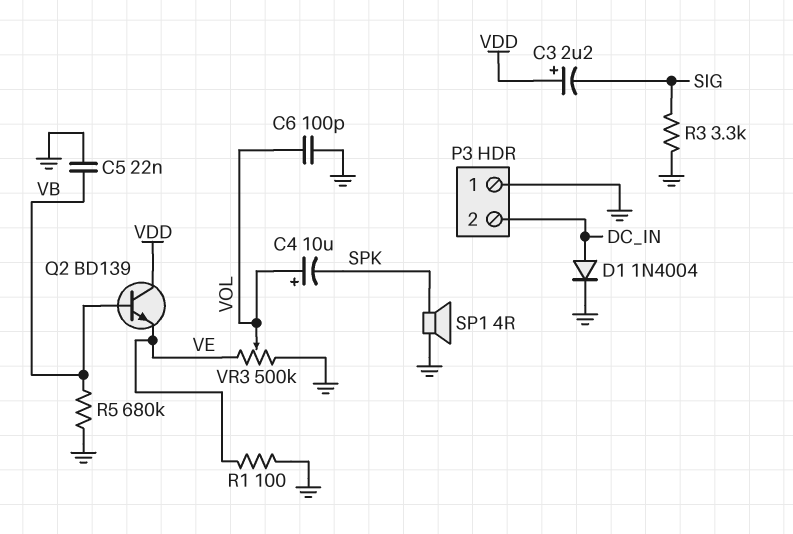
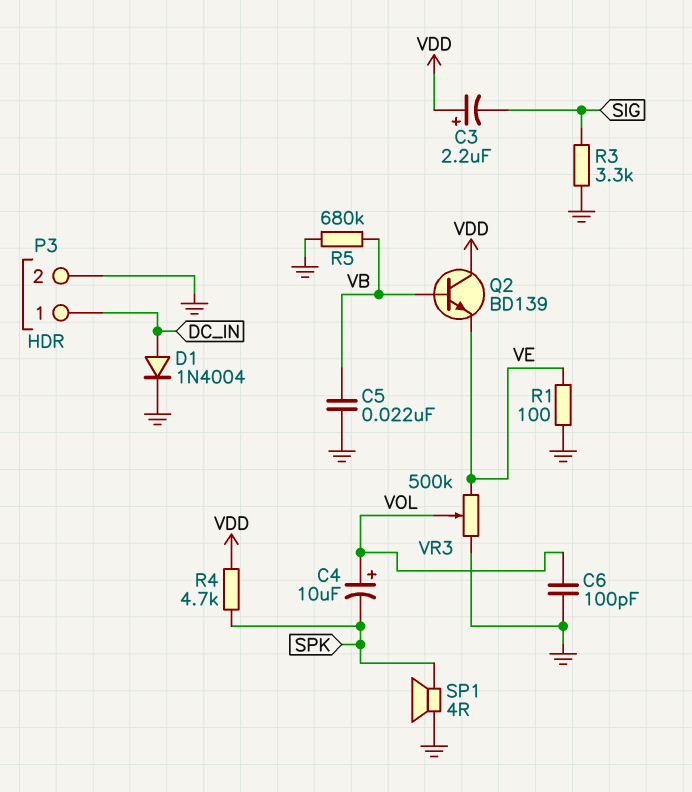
P3 pin 1: GND -> DC_IN
P3 pin 2: DC_IN -> GND
R4: none -> 4.7k (SPK, VDD)

